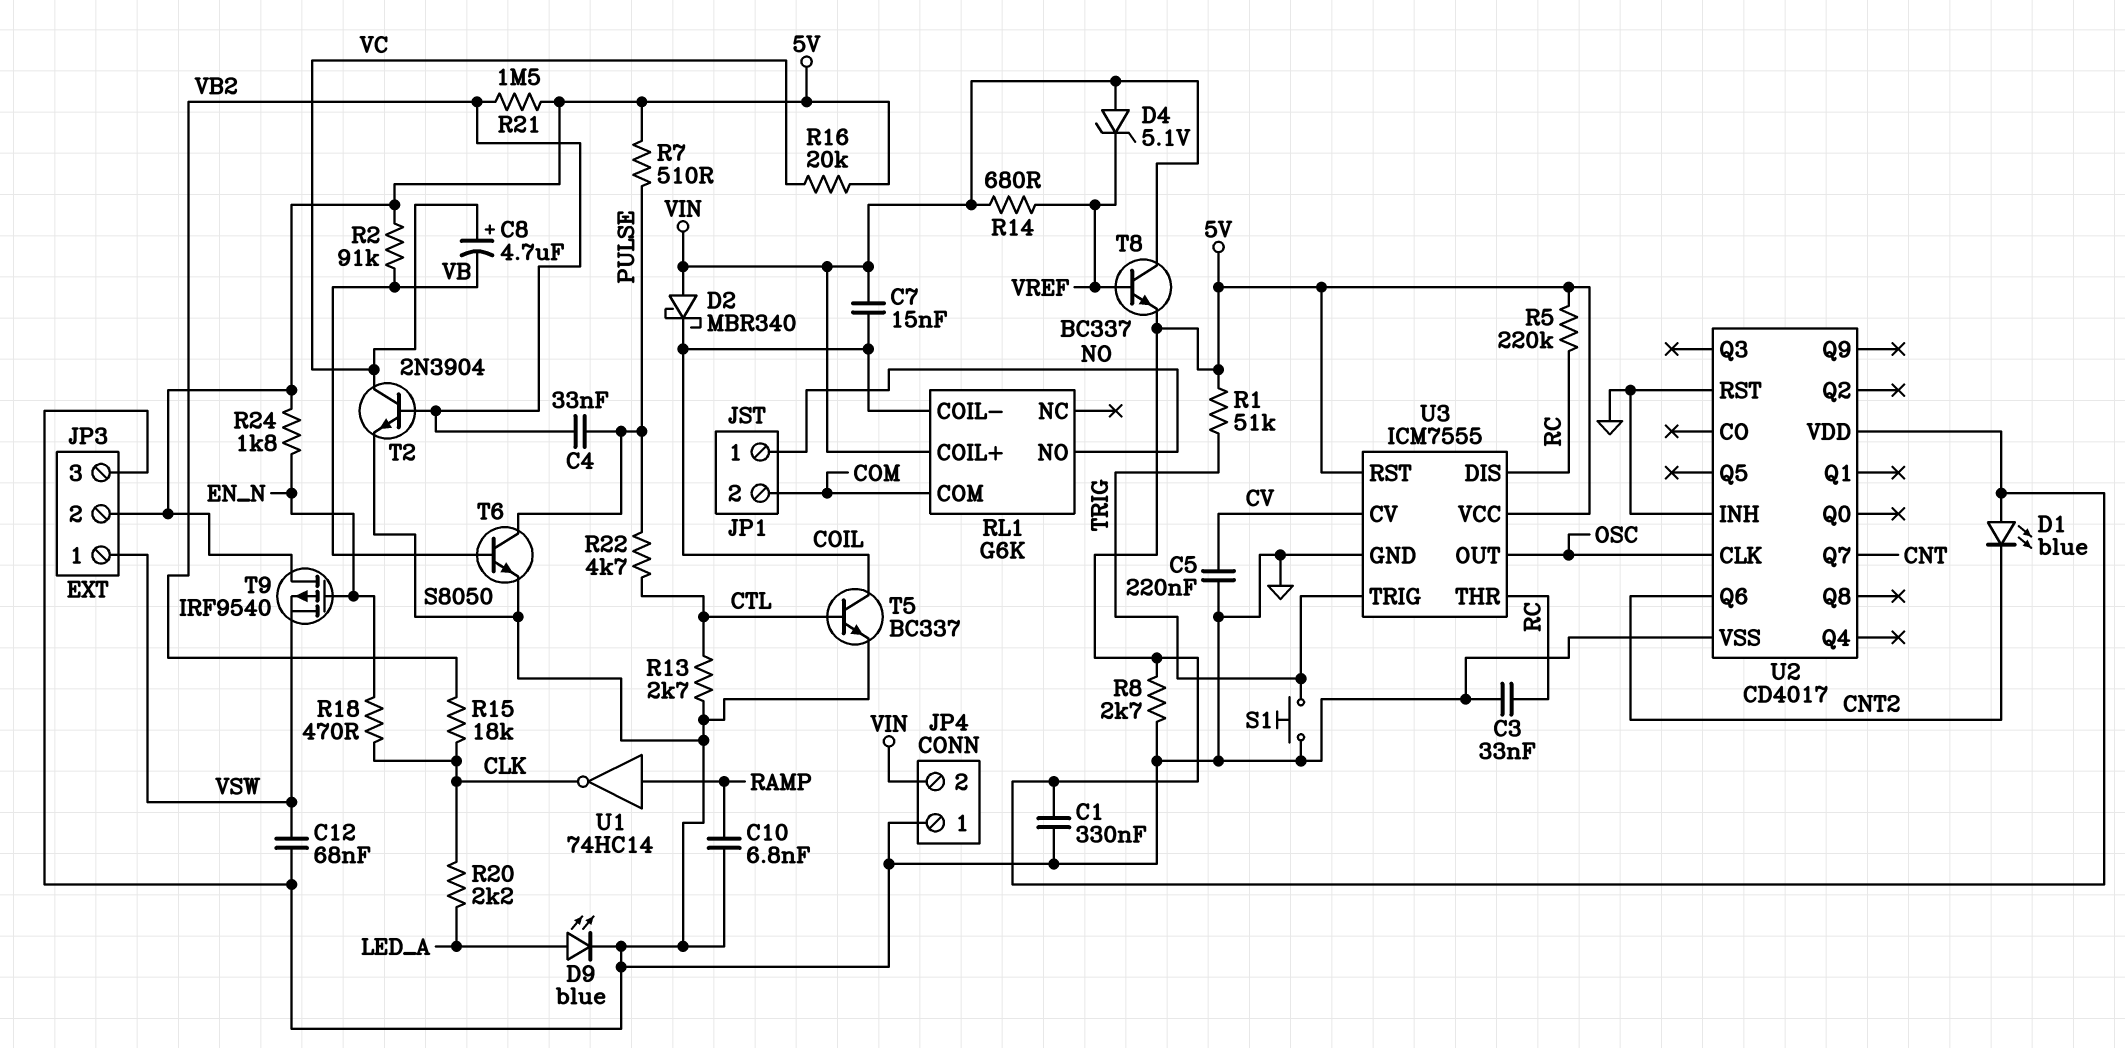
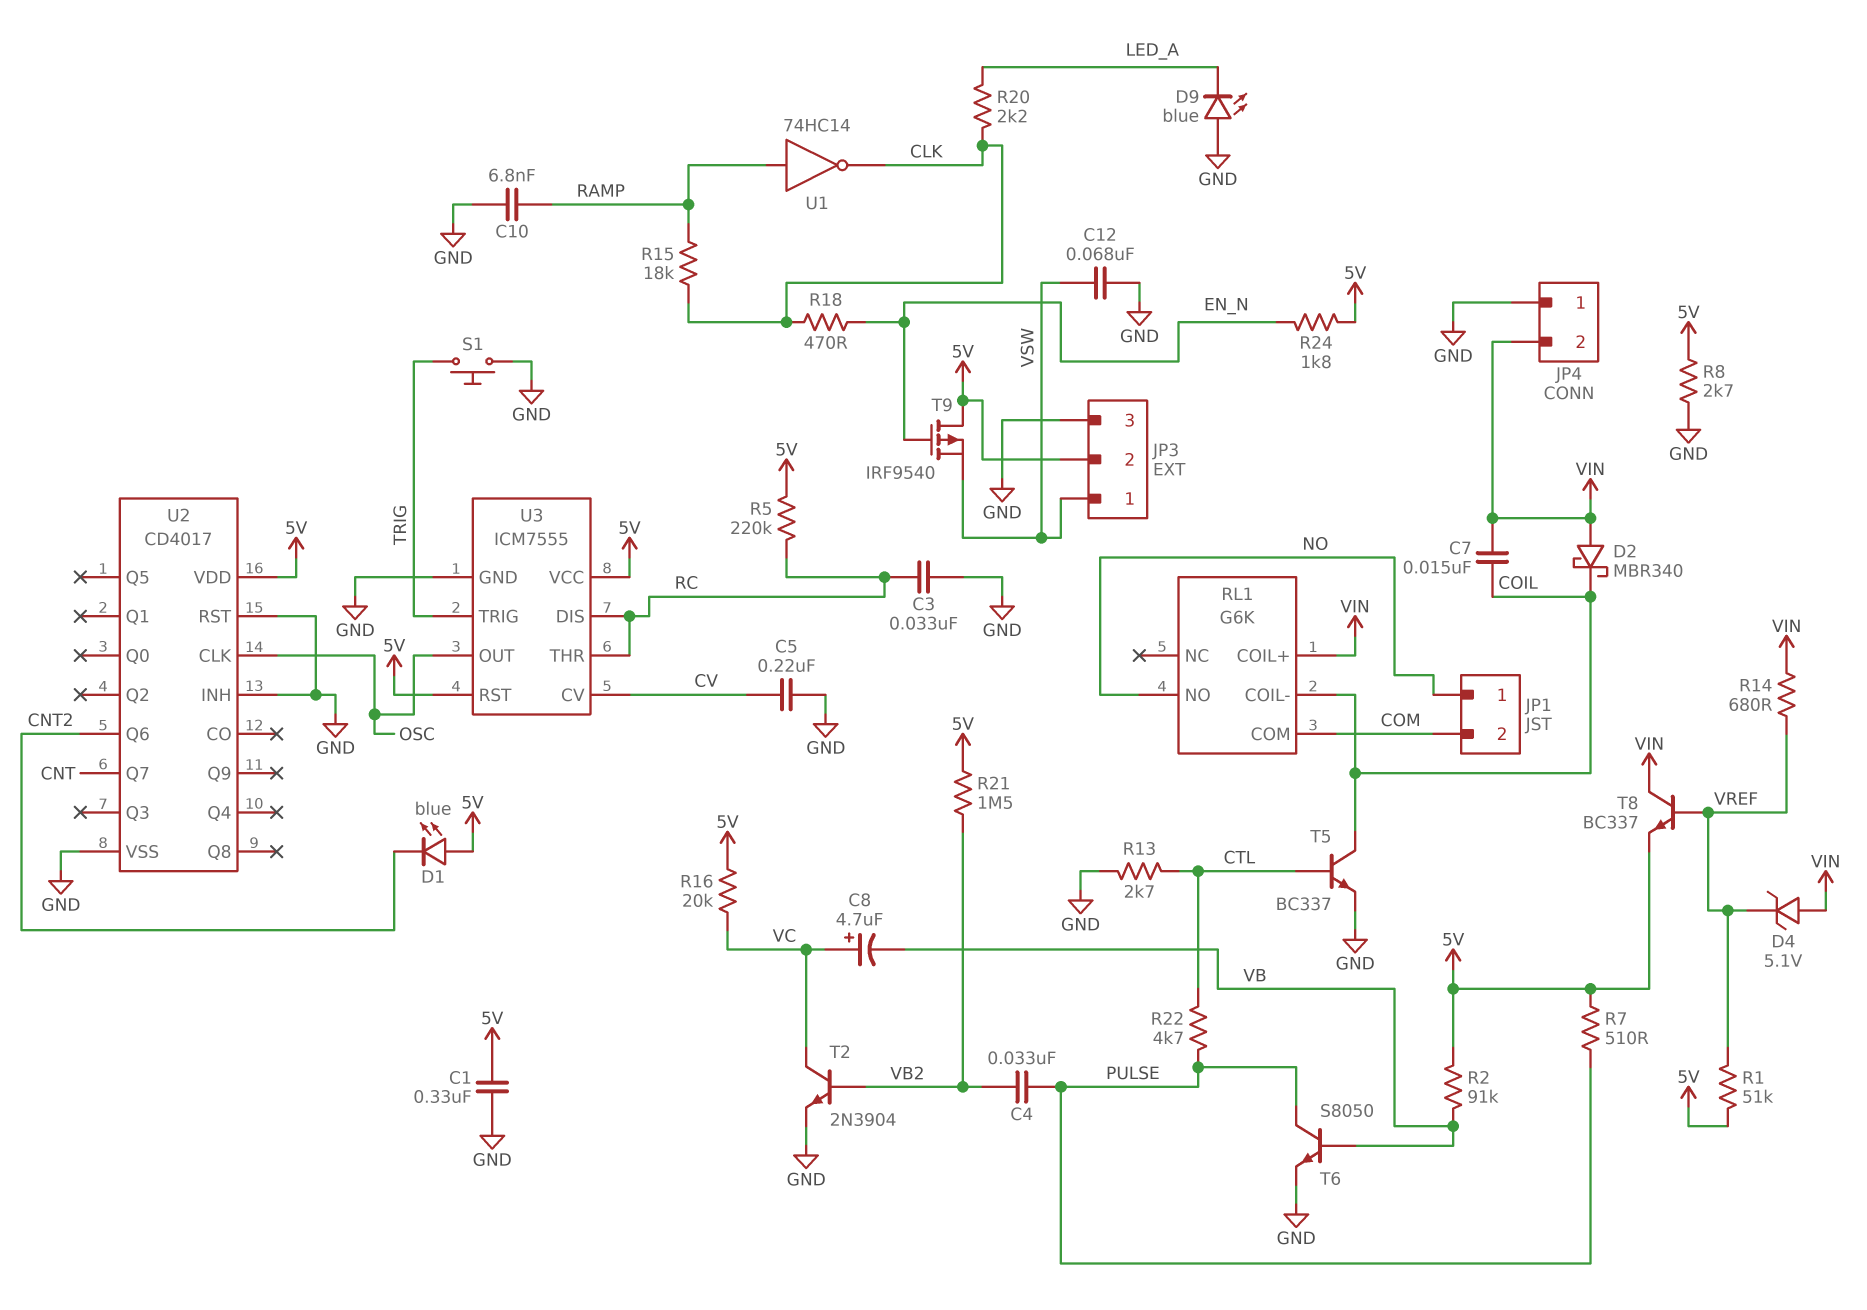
D9: LED blue (A LED_A, K GND) -> LED blue (A GND, K LED_A)
R1: 51k (5V, TRIG) -> 51k (5V, VREF)
R15: 18k (CLK, VB2) -> 18k (CLK, RAMP)

